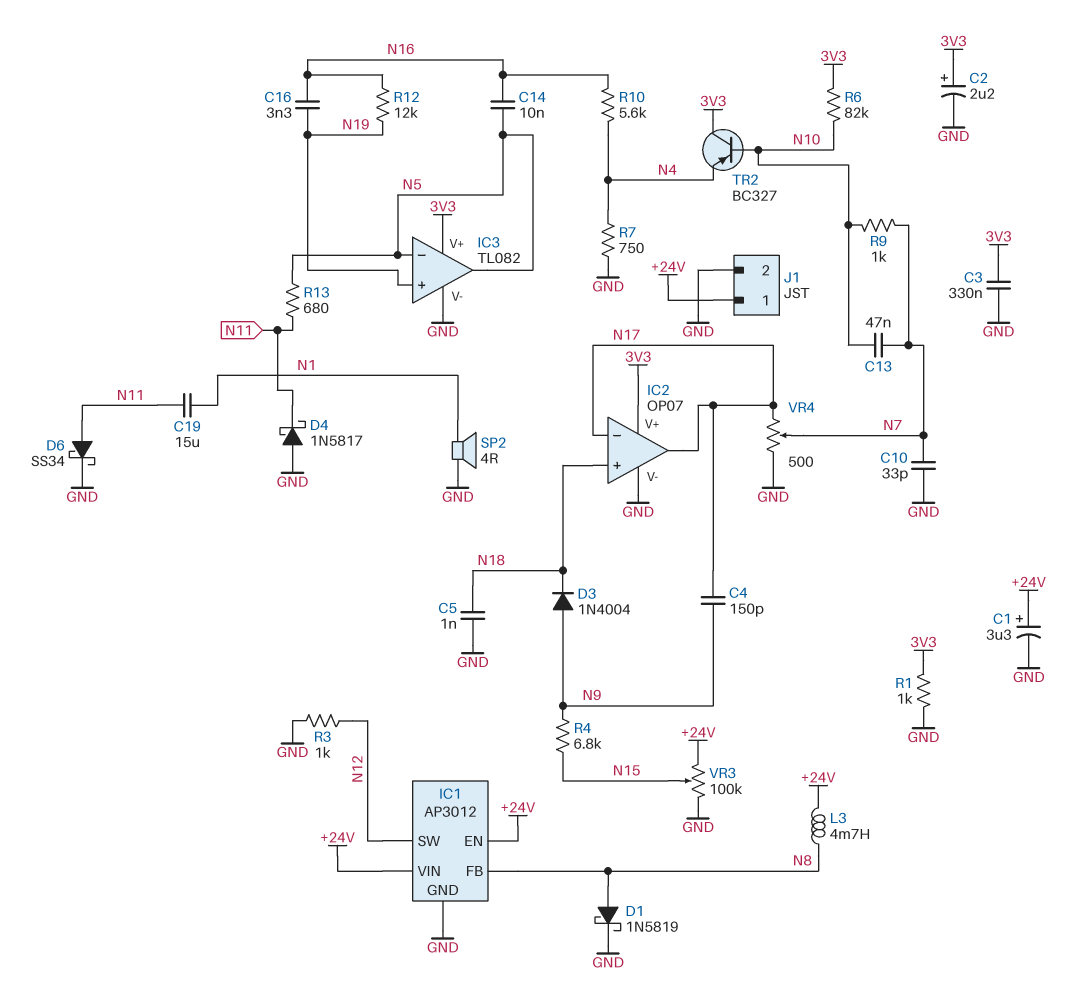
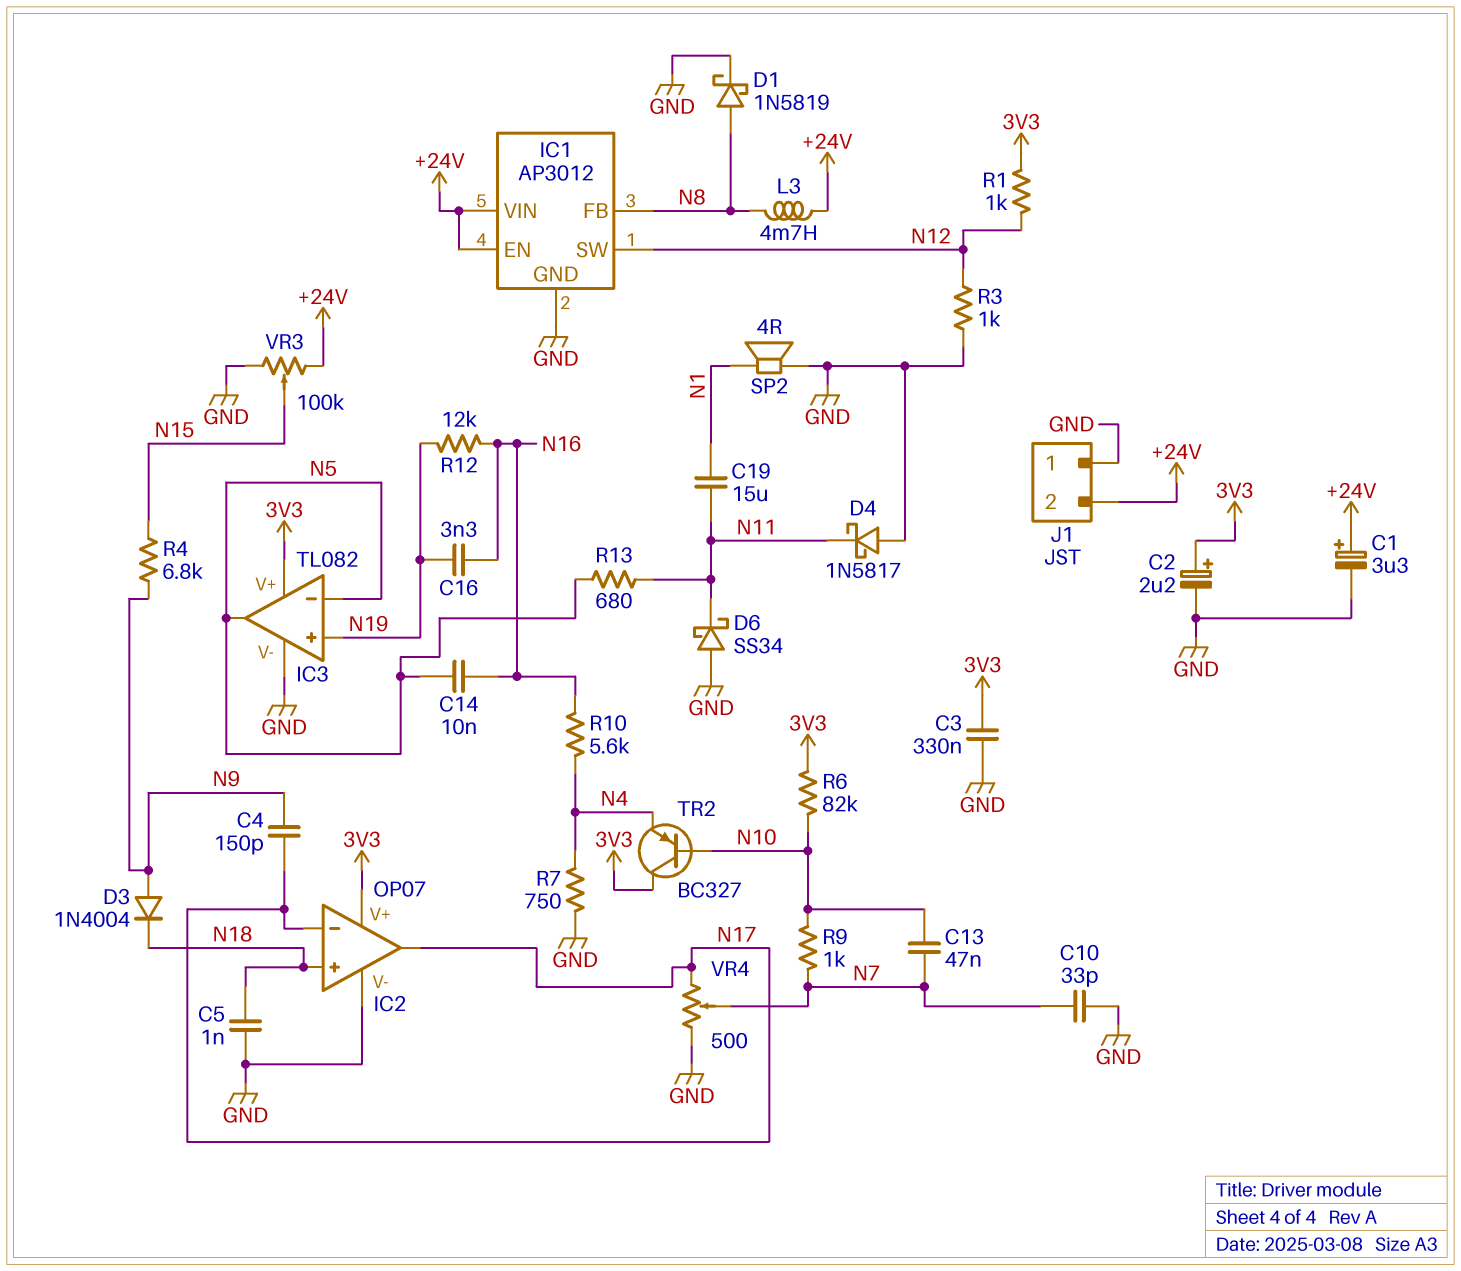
D6: schottky SS34 (A N11, K GND) -> schottky SS34 (A GND, K N11)
J1 pin 1: +24V -> GND
J1 pin 2: GND -> +24V
R1: 1k (3V3, GND) -> 1k (3V3, N12)

